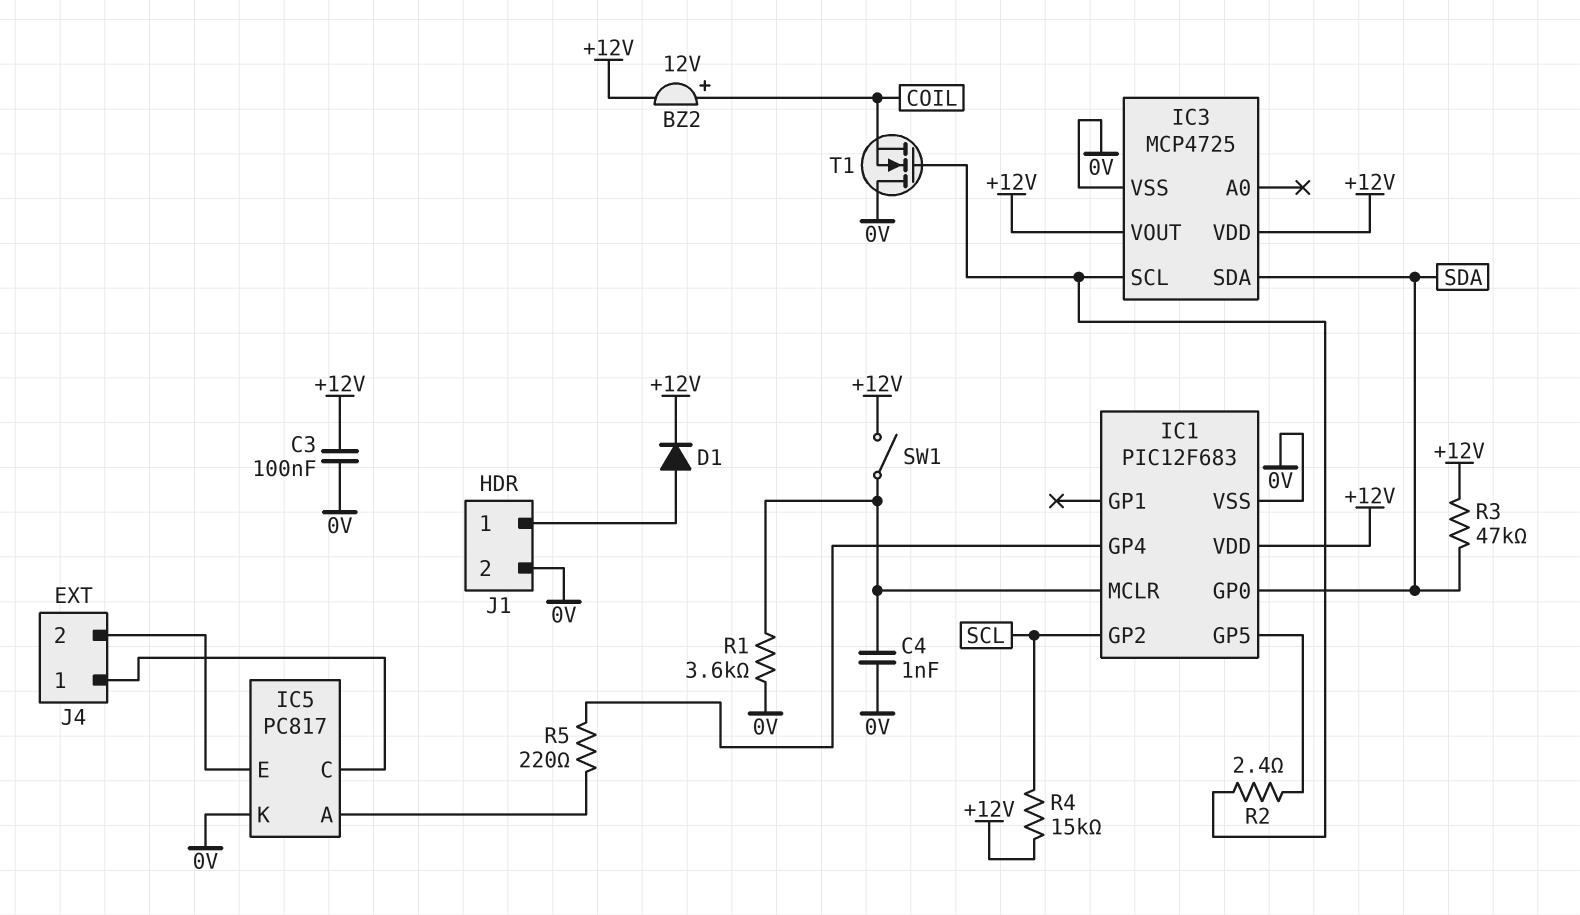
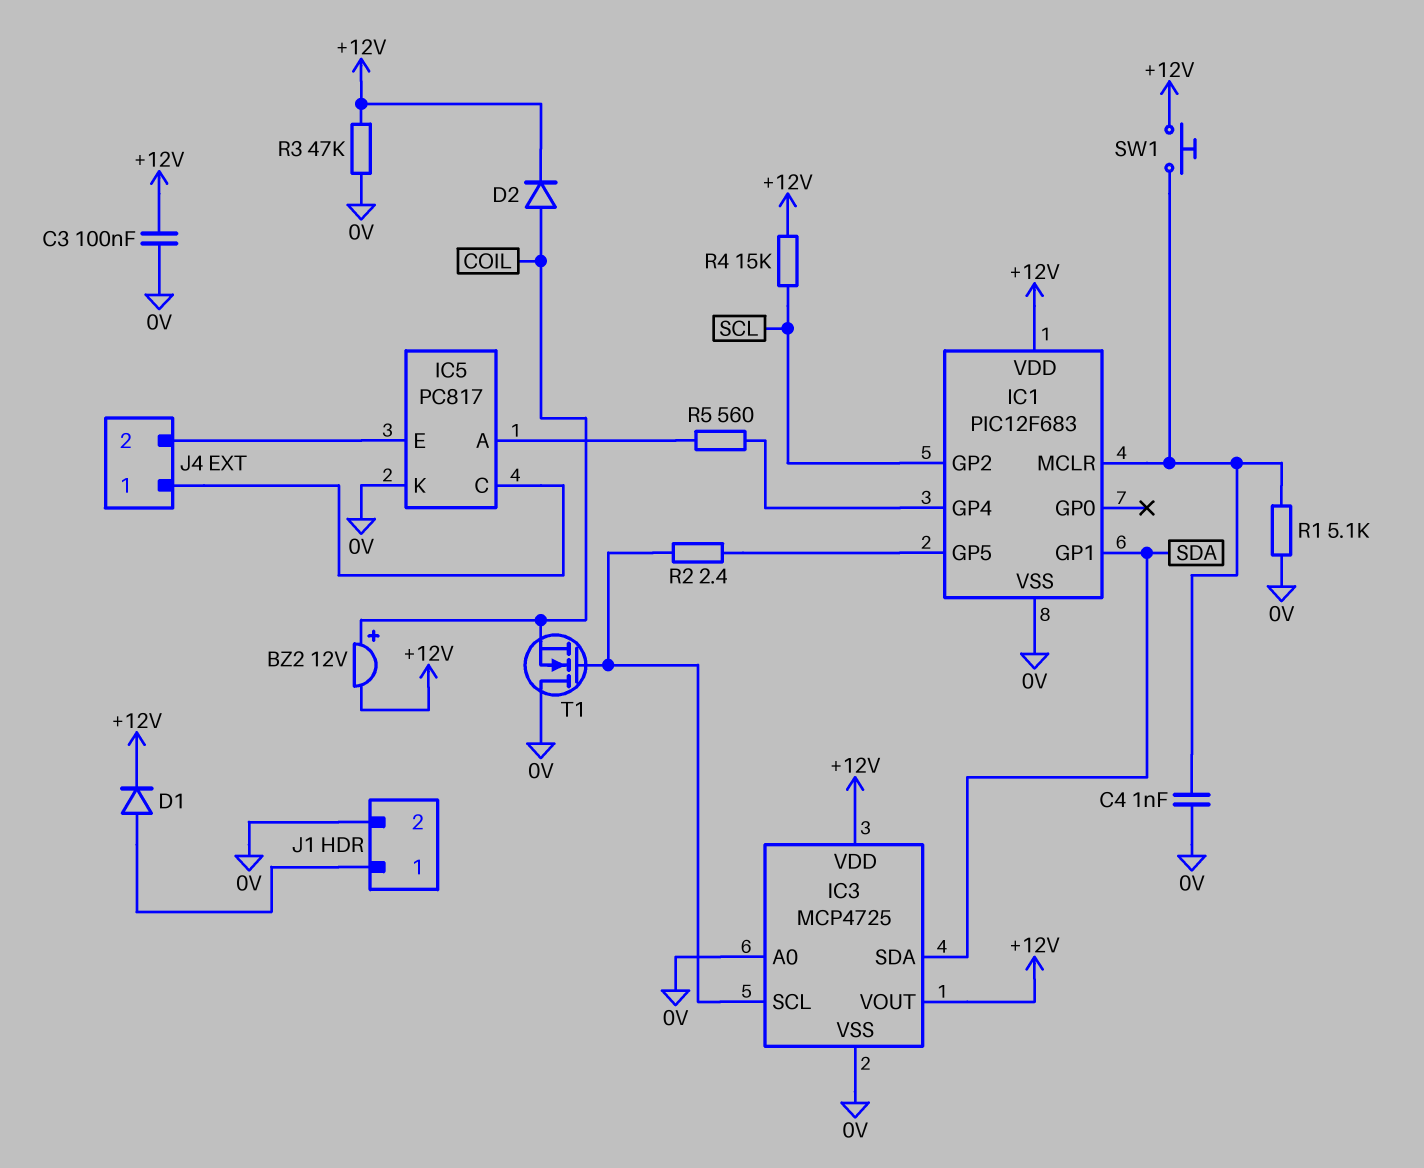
D2: none -> diode (A COIL, K +12V)
IC1 pin GP0: SDA -> none
IC1 pin GP1: none -> SDA
IC3 pin A0: none -> 0V
R1: 3.6k (0V, IC1/MCLR) -> 5.1k (0V, IC1/MCLR)
R3: 47k (+12V, SDA) -> 47k (+12V, 0V)
R5: 220 (IC1/GP4, IC5/A) -> 560 (IC1/GP4, IC5/A)
SW1: switch (+12V, IC1/MCLR) -> button (+12V, IC1/MCLR)

